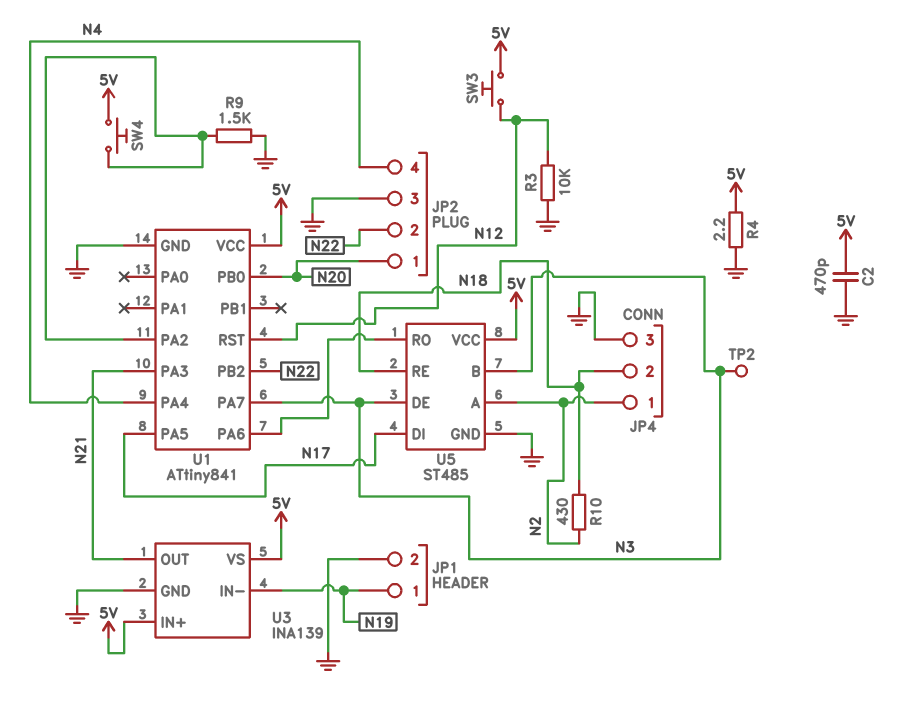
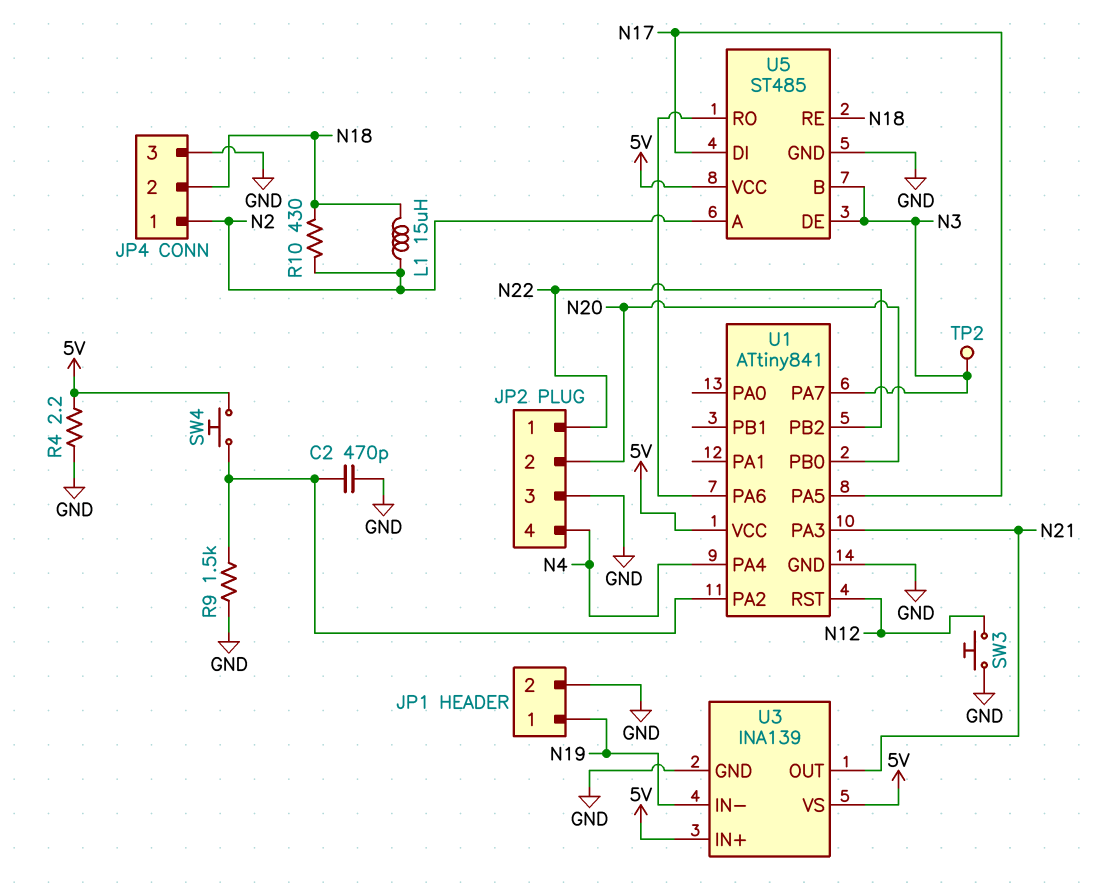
C2: 470pF (5V, GND) -> 470pF (GND, U1/PA2)
JP2 pin 1: N20 -> N22
JP2 pin 2: N22 -> N20
L1: none -> 15uH (N2, N18)
R3: 10k (GND, N12) -> none
SW3: button (5V, N12) -> button (GND, N12)

